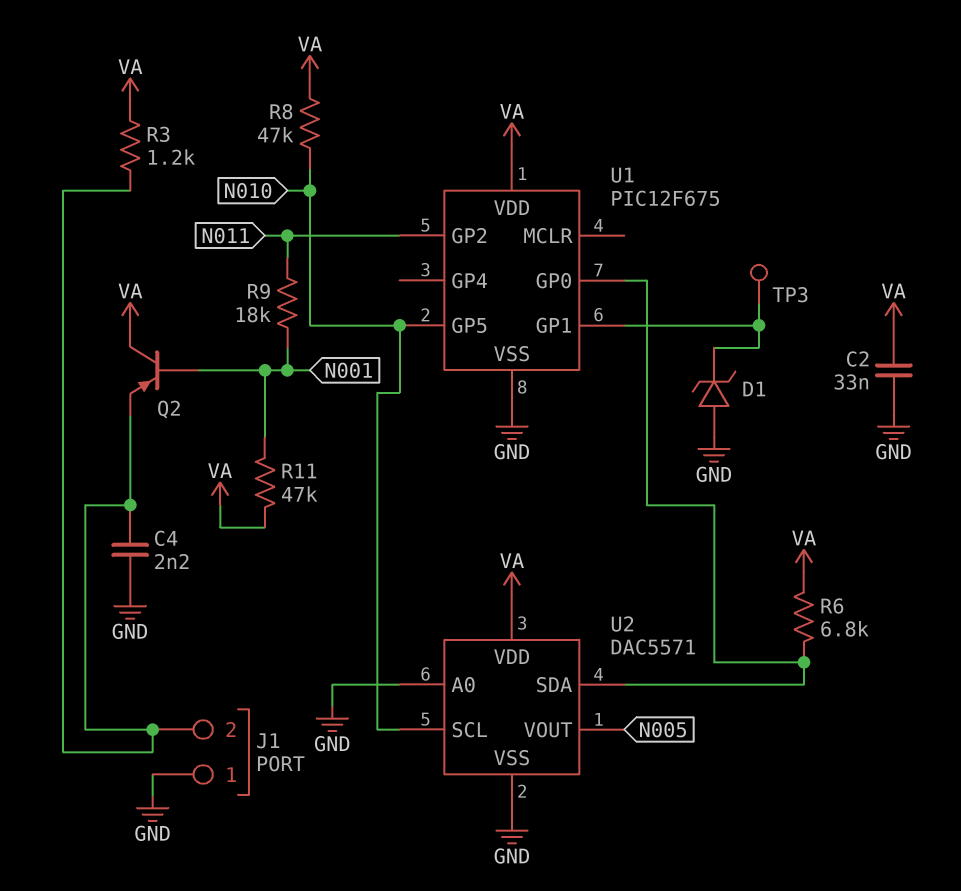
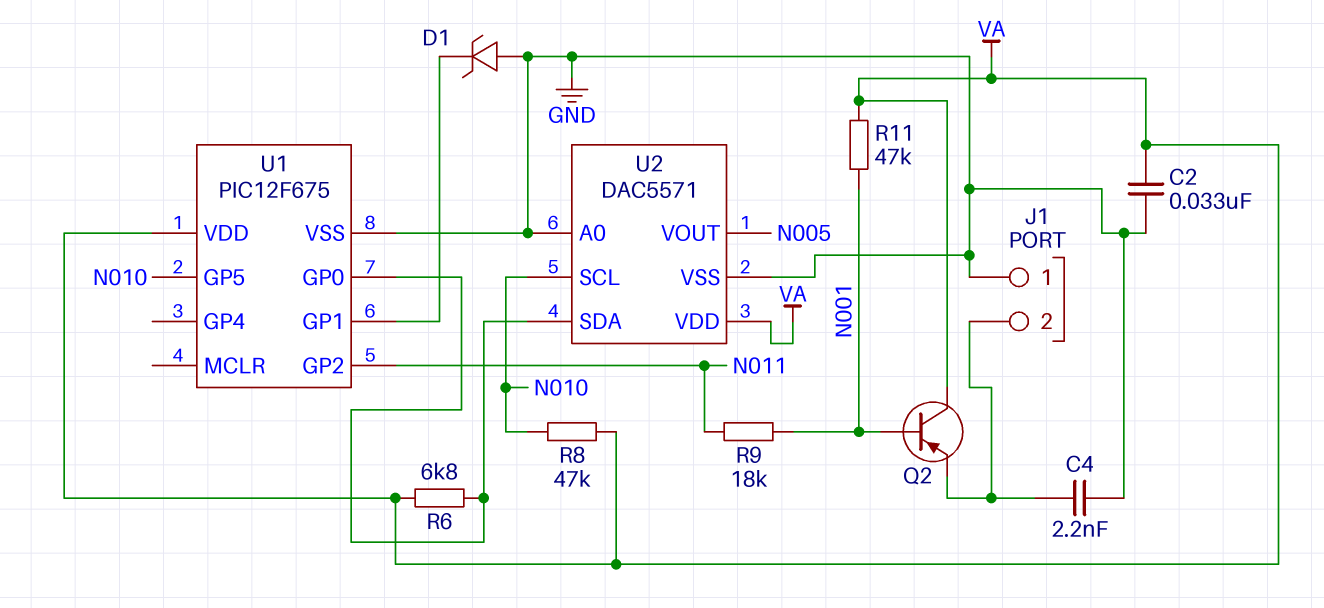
R3: 1.2k (J1/2, VA) -> none
TP3: test point (U1/GP1) -> none

